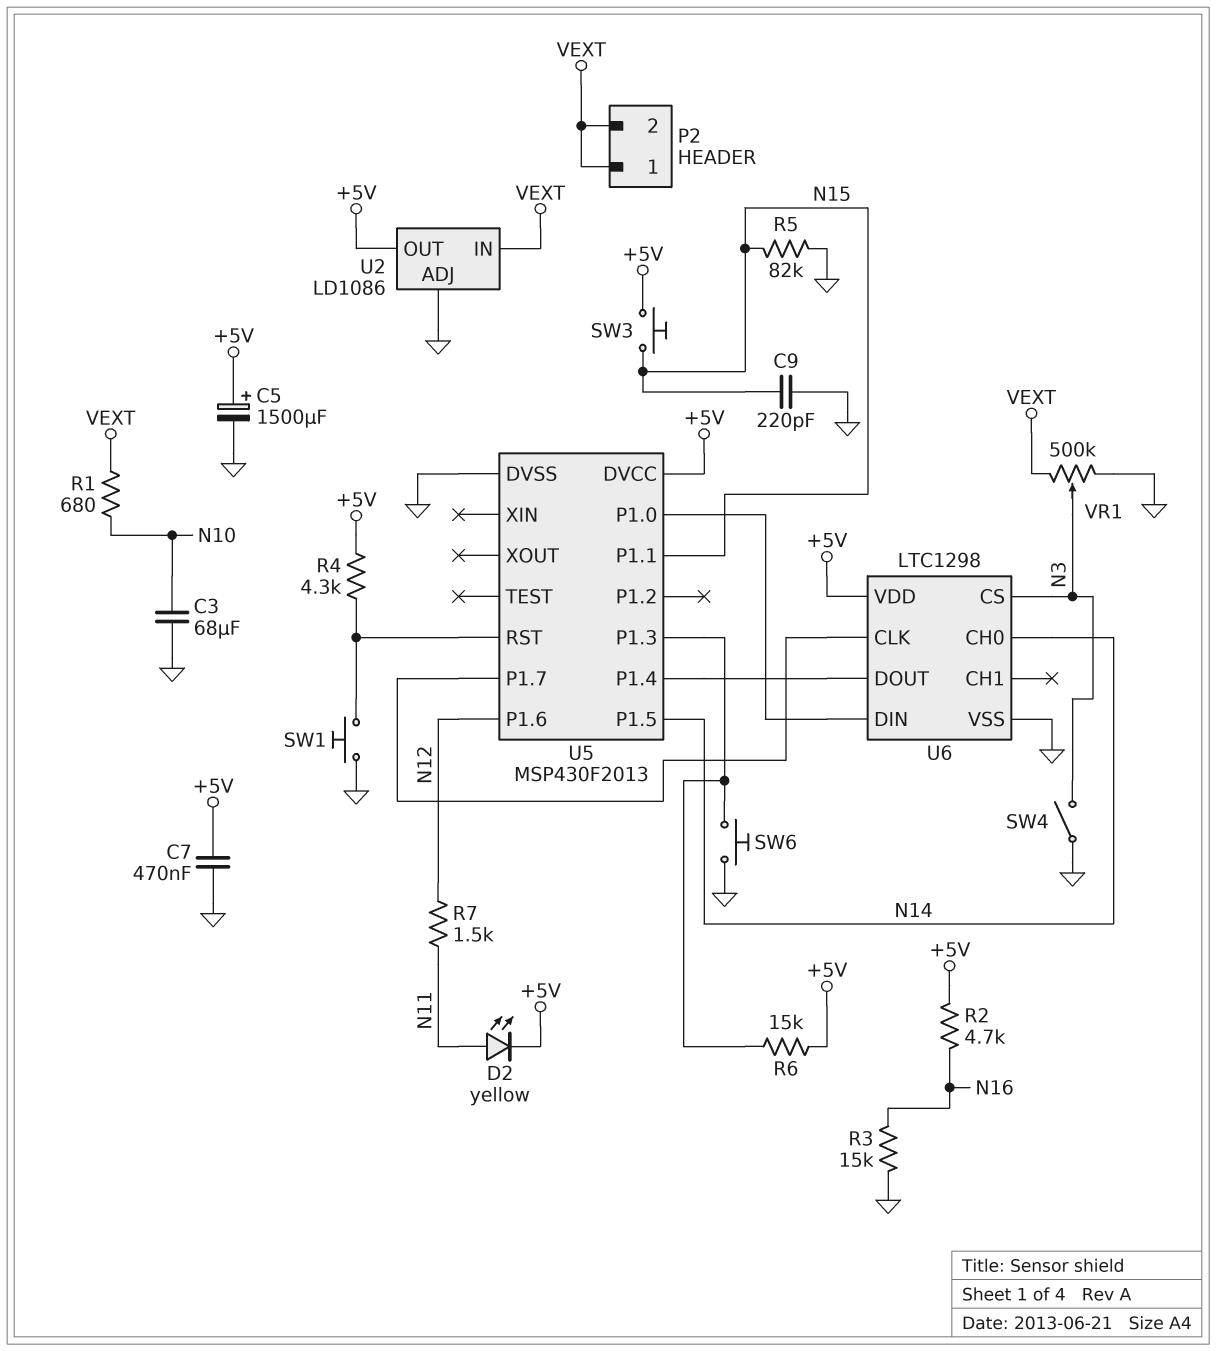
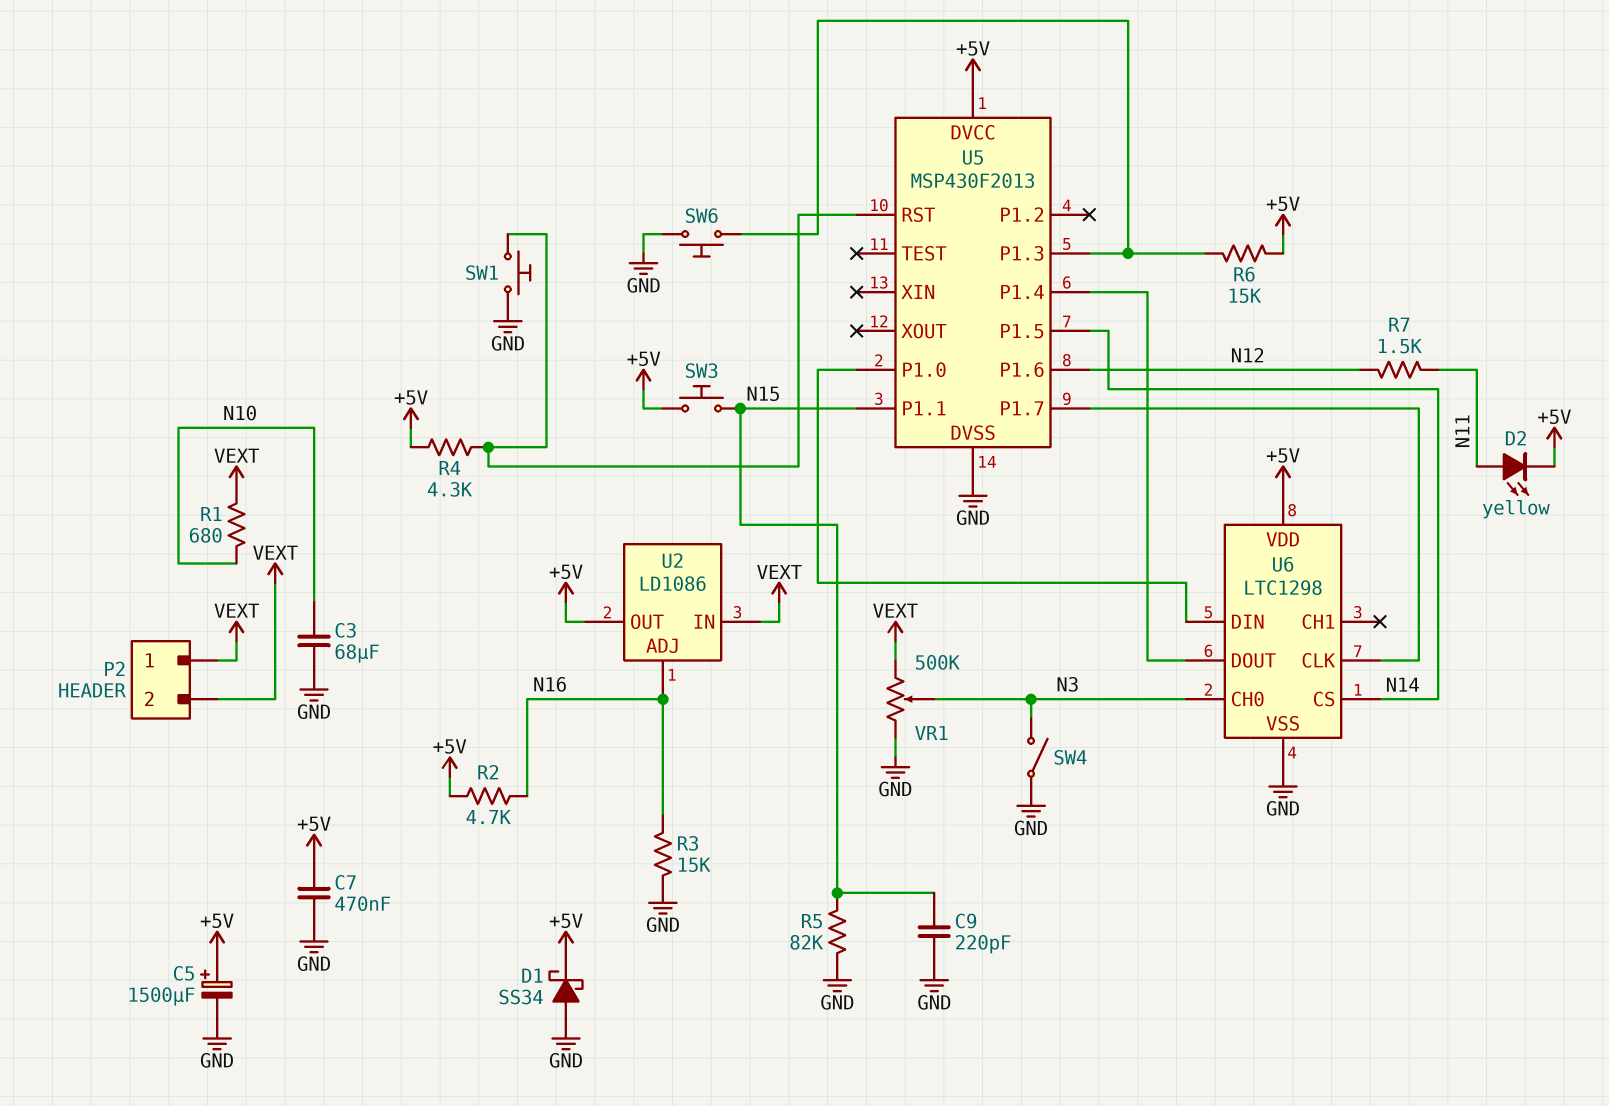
D1: none -> schottky SS34 (A GND, K +5V)
U2 pin ADJ: GND -> N16
U6 pin CH0: N14 -> N3
U6 pin CS: N3 -> N14

